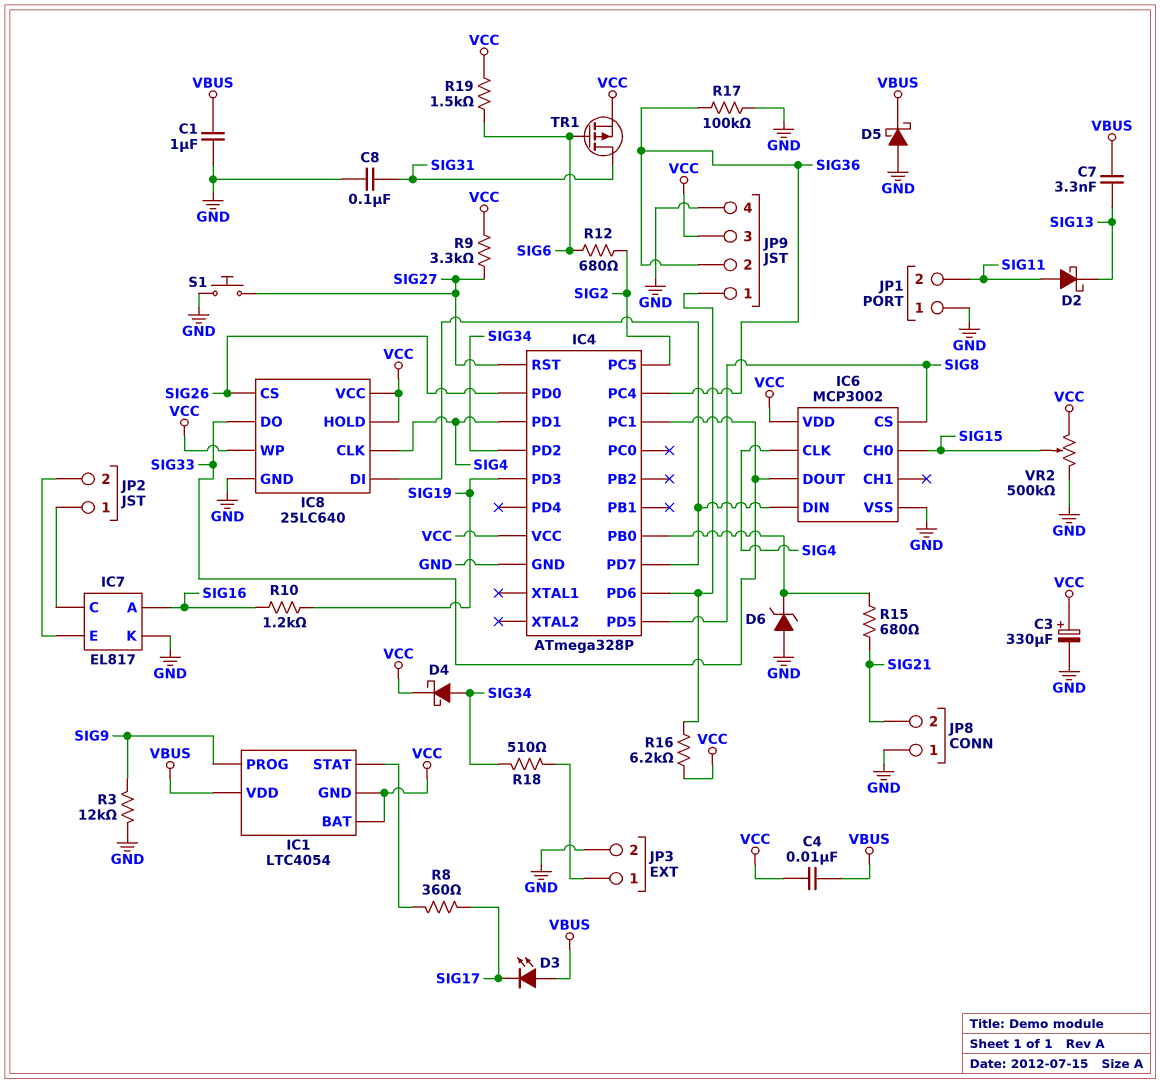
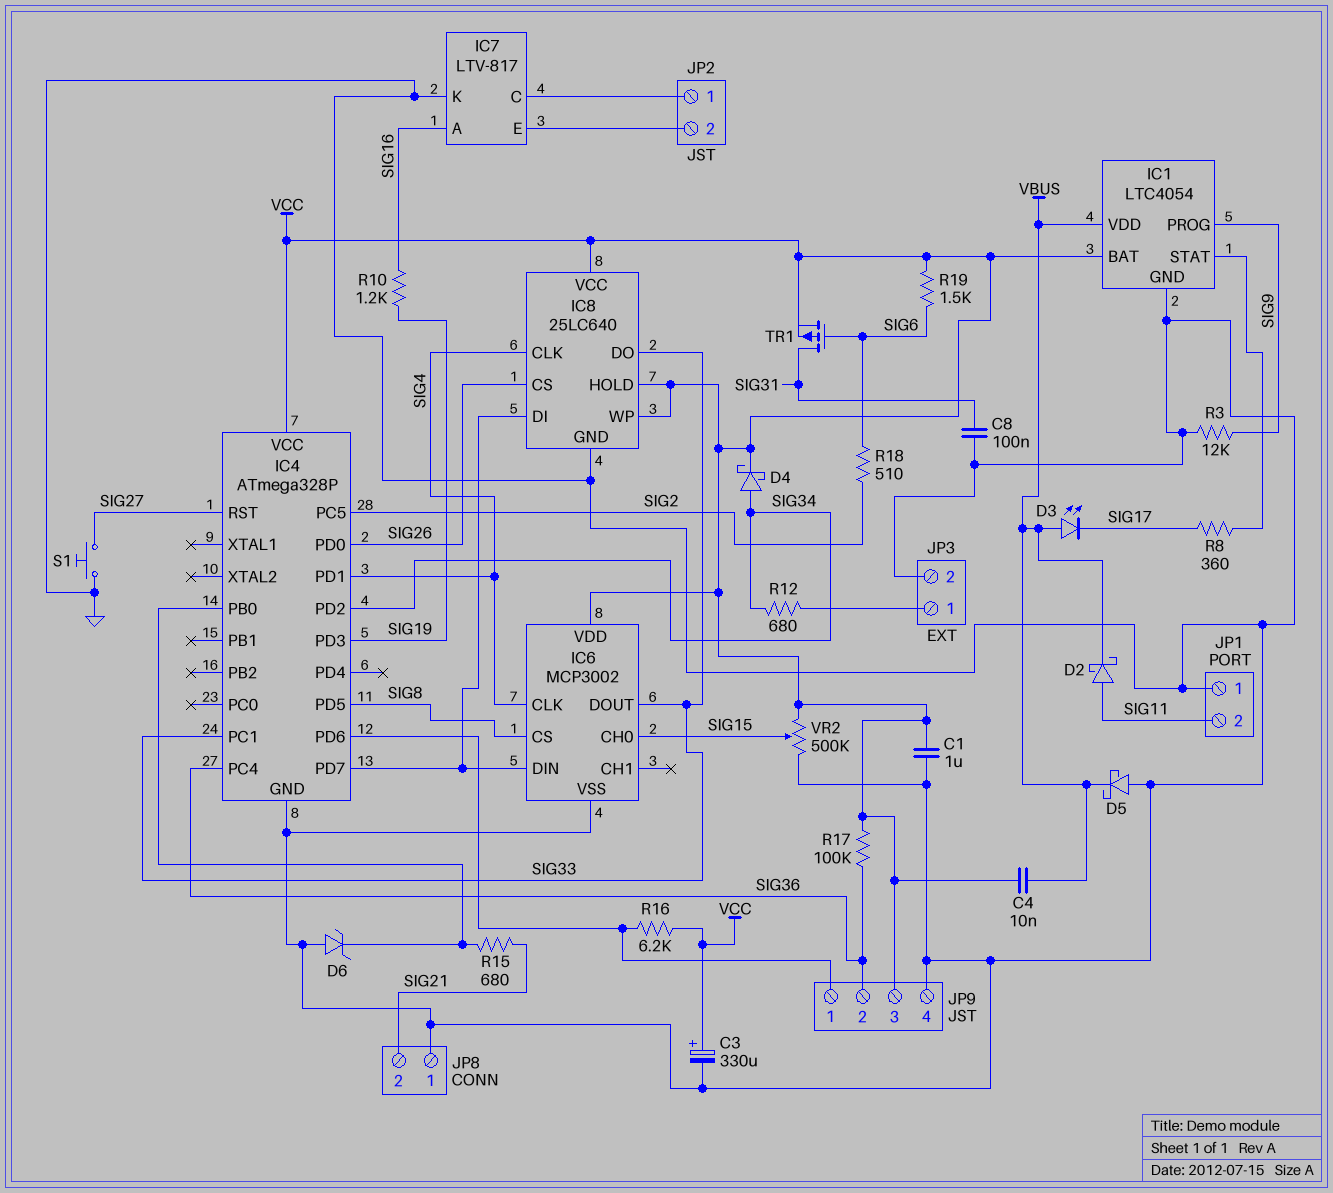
C1: 1uF (GND, VBUS) -> 1uF (GND, VCC)
C7: 3.3nF (SIG13, VBUS) -> none
D2: schottky (A SIG11, K SIG13) -> schottky (A SIG11, K VBUS)
IC1 pin GND: VCC -> GND
IC7: EL817 -> LTV-817
R9: 3.3k (SIG27, VCC) -> none
R12: 680 (SIG2, SIG6) -> 680 (JP3/1, SIG34)
R17: 100k (GND, SIG36) -> 100k (SIG36, VCC)
R18: 510 (JP3/1, SIG34) -> 510 (SIG2, SIG6)

